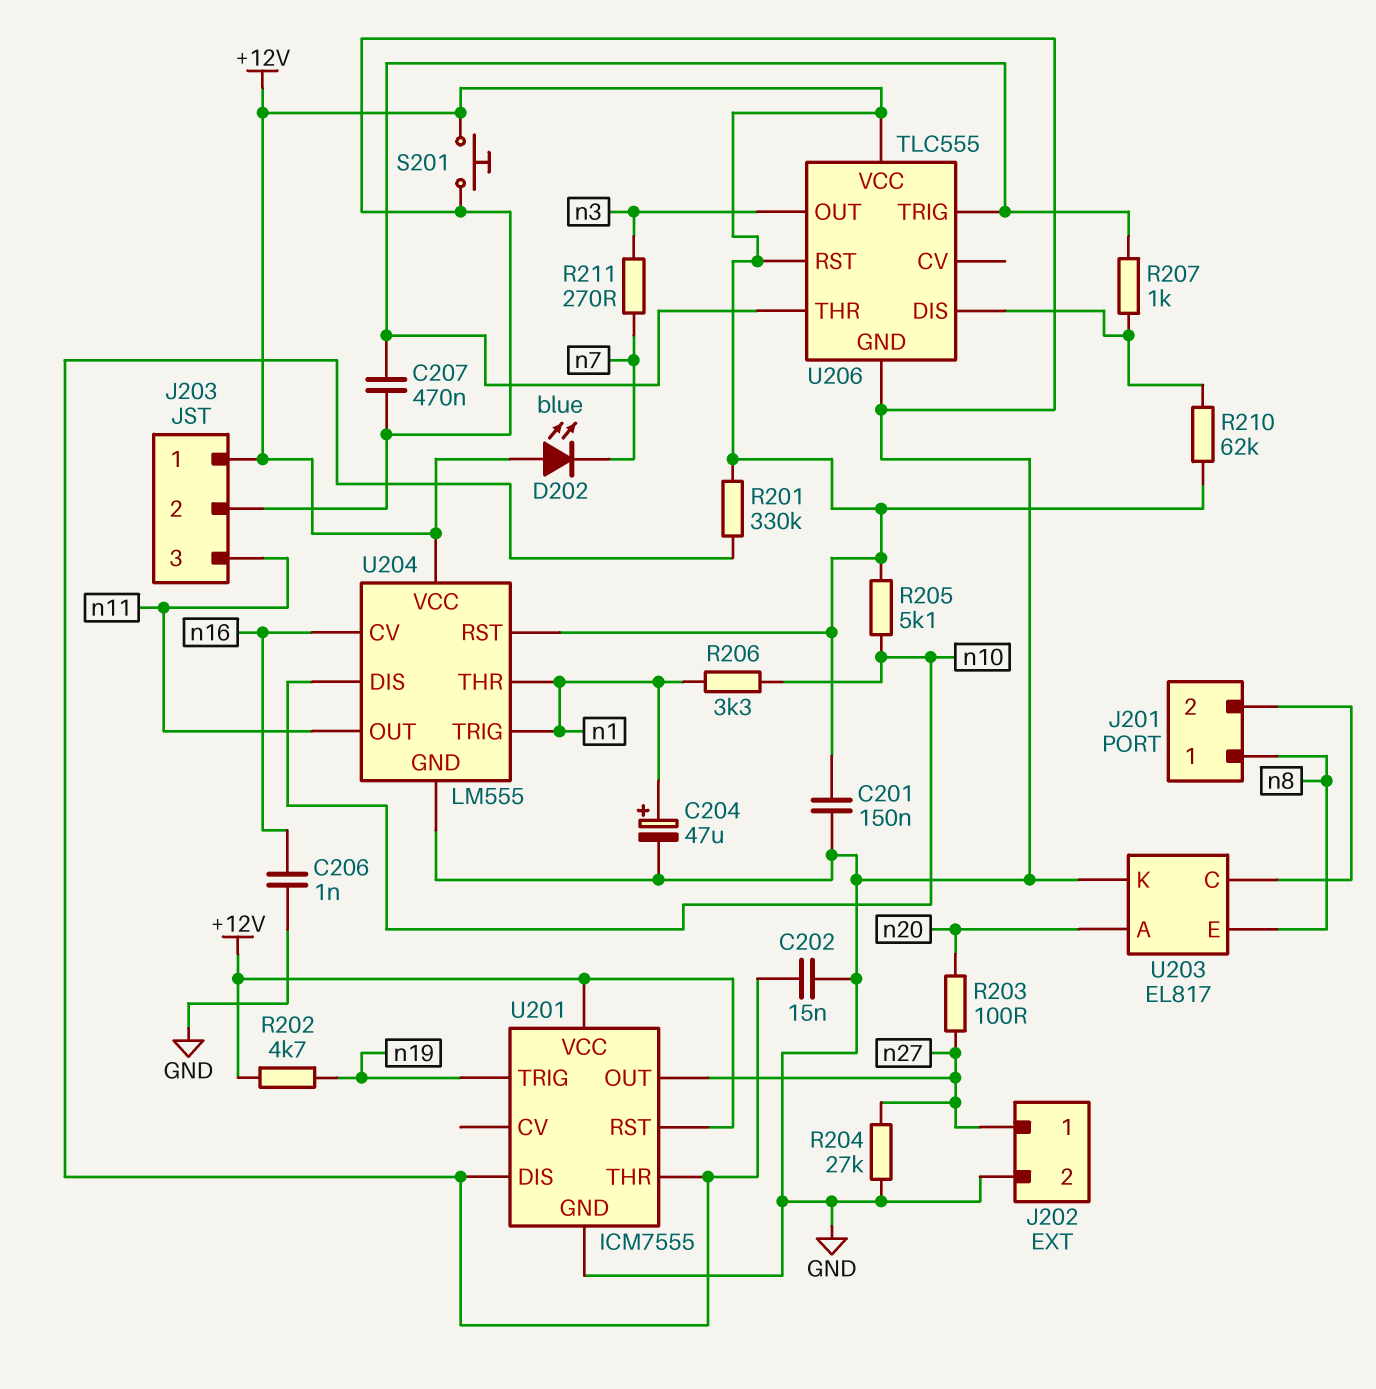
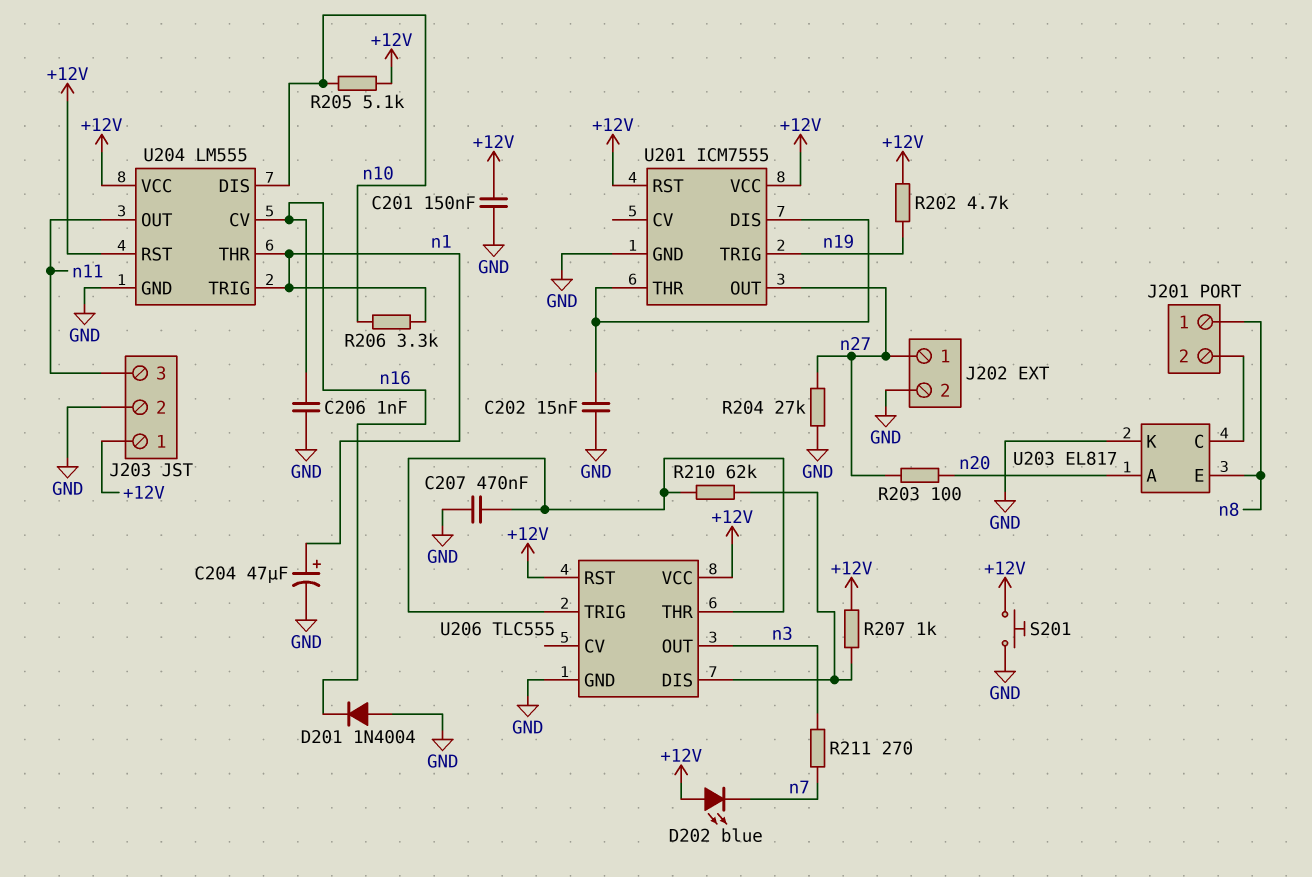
D201: none -> diode 1N4004 (A GND, K n16)
R201: 330k (+12V, U201/DIS) -> none
R207: 1k (U206/DIS, U206/THR) -> 1k (+12V, U206/DIS)
R210: 62k (+12V, U206/DIS) -> 62k (U206/DIS, U206/THR)

